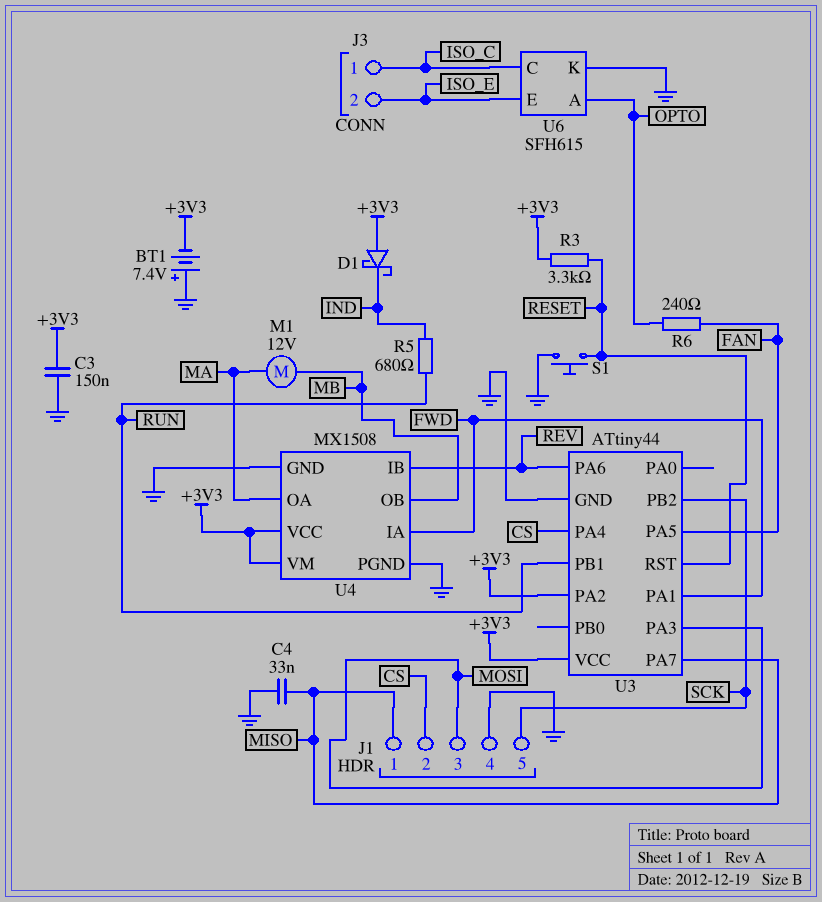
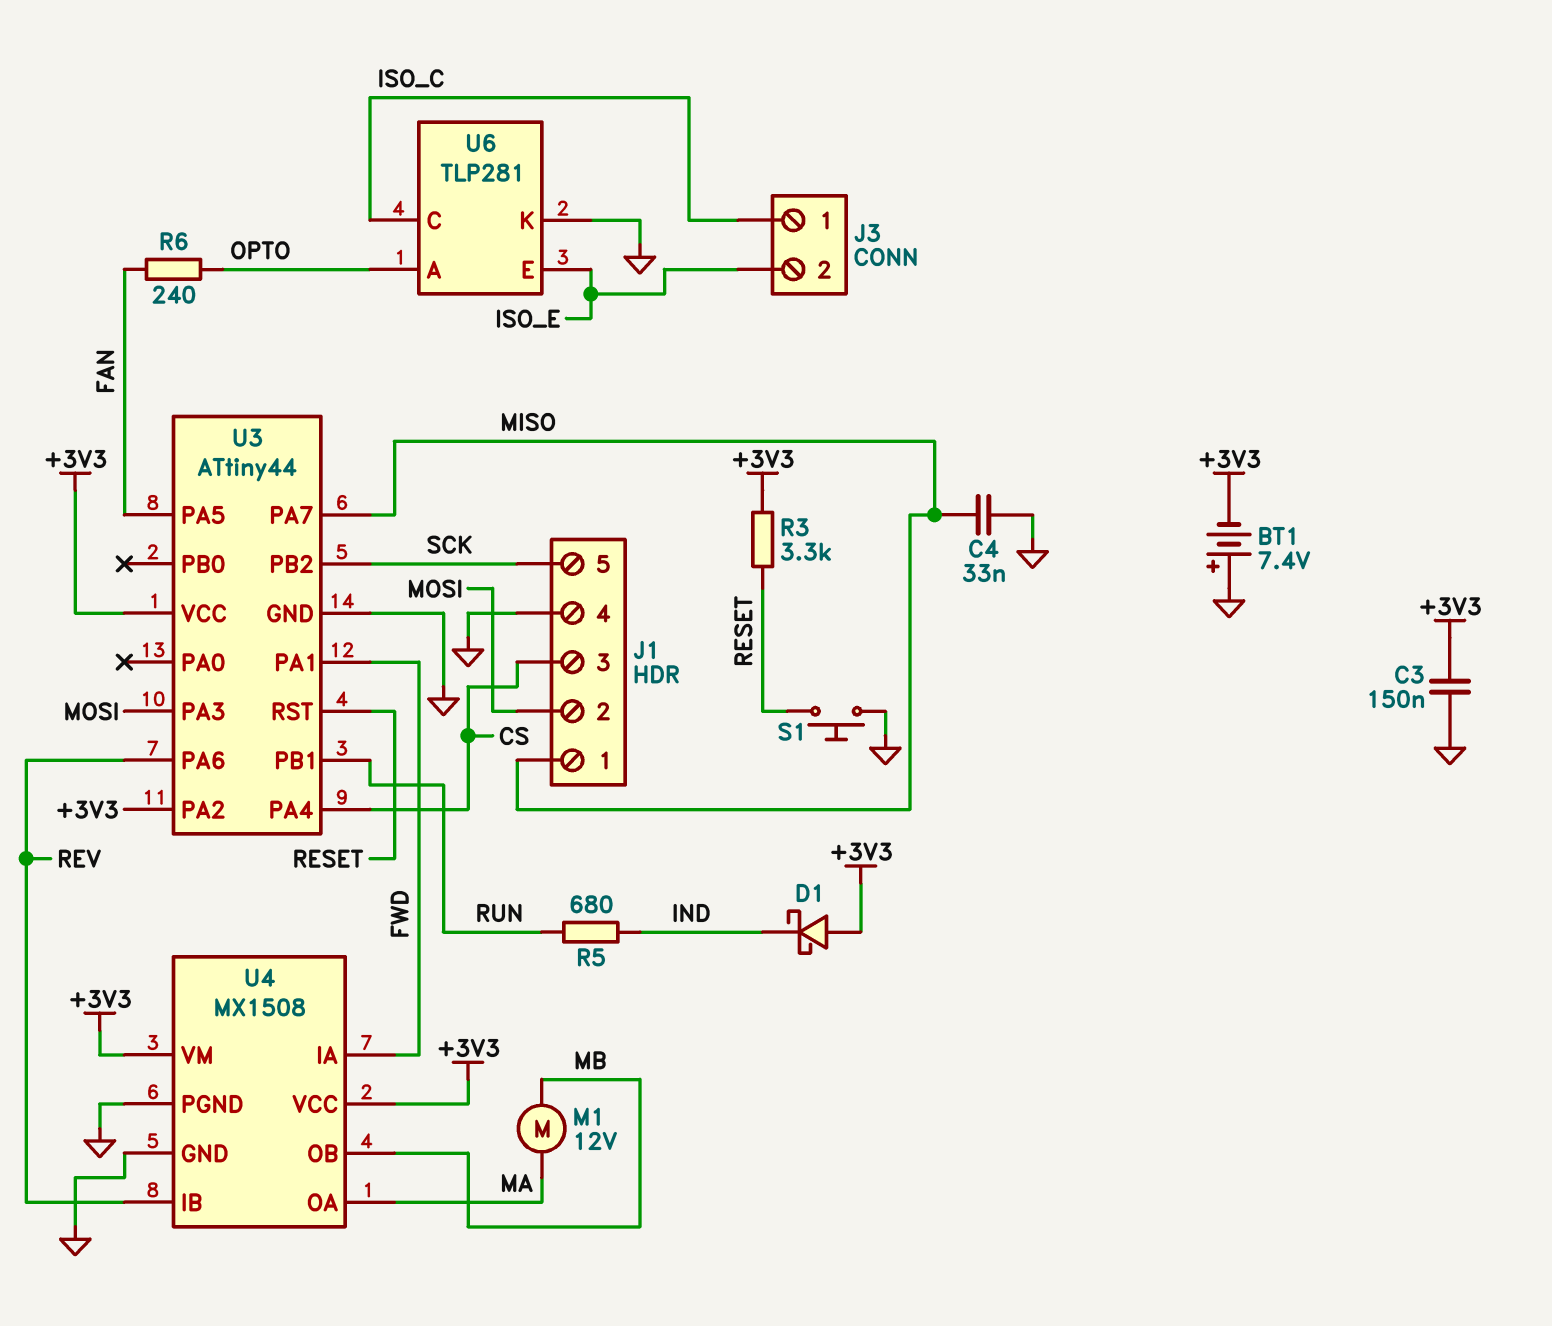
J1 pin 2: CS -> MOSI
J1 pin 3: MOSI -> CS
U6: SFH615 -> TLP281

